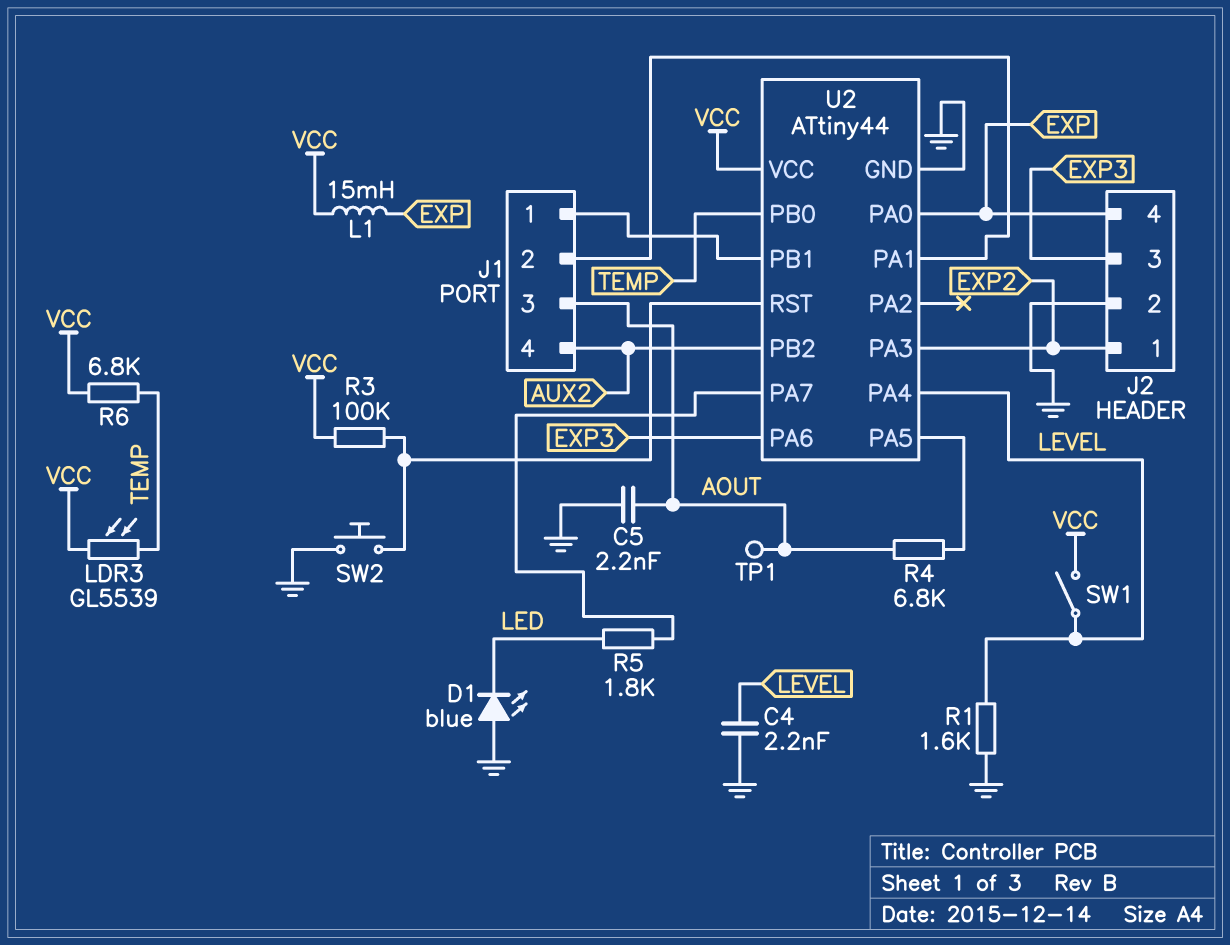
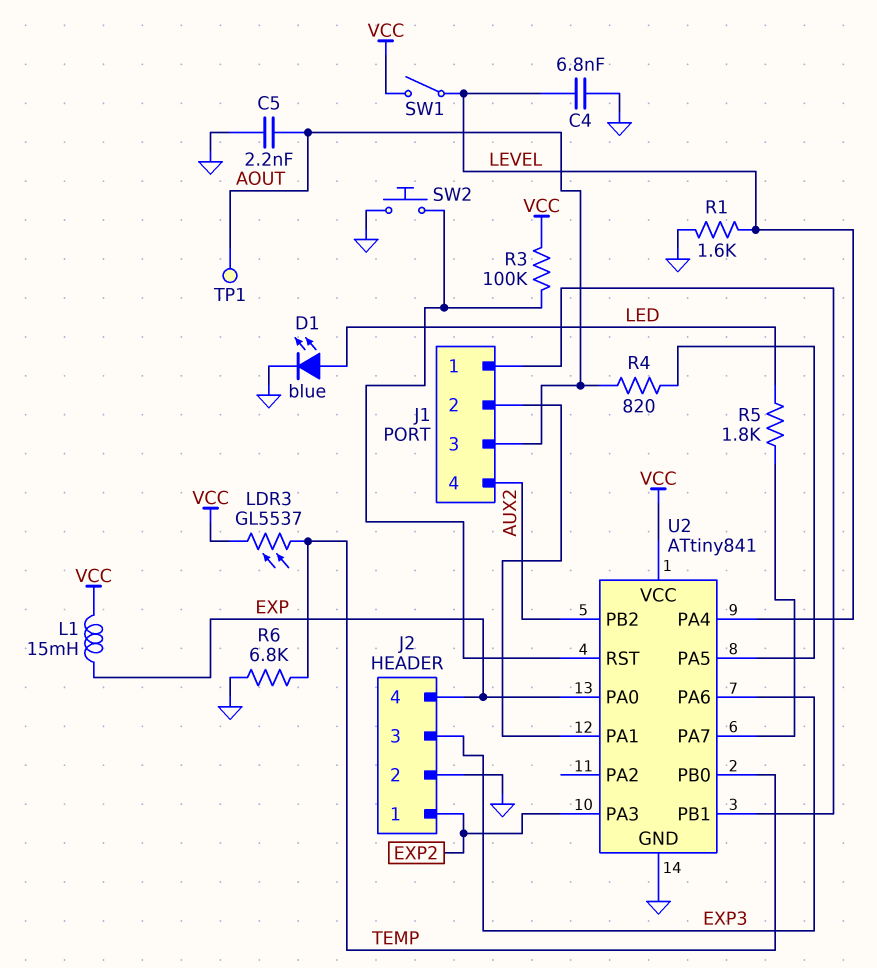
C4: 2.2nF (GND, LEVEL) -> 6.8nF (GND, LEVEL)
D1: LED blue (A GND, K LED) -> LED blue (A LED, K GND)
LDR3: GL5539 (TEMP, VCC) -> GL5537 (TEMP, VCC)
R4: 6.8k (AOUT, U2/PA5) -> 820 (AOUT, U2/PA5)
R6: 6.8k (TEMP, VCC) -> 6.8k (GND, TEMP)
U2: ATtiny44 -> ATtiny841

